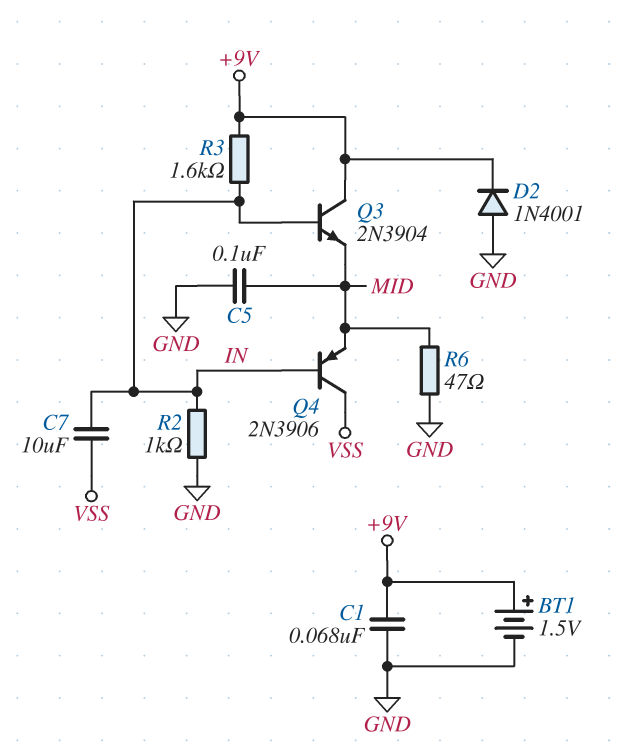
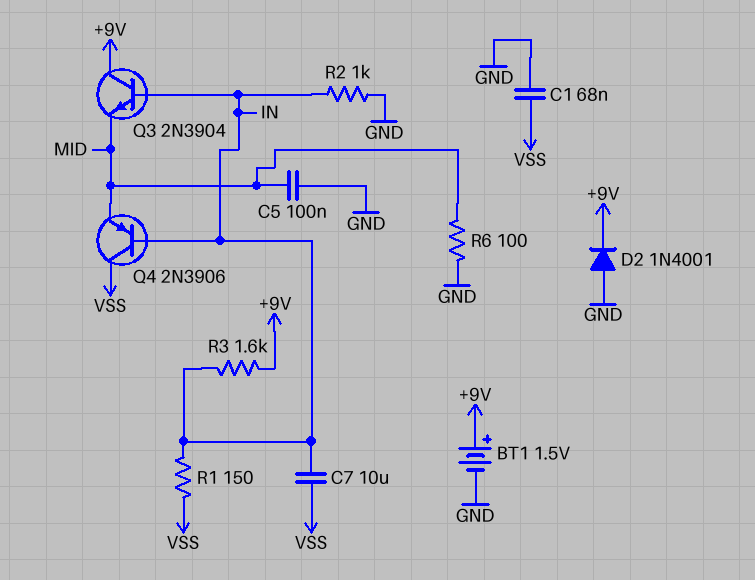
C1: 68nF (+9V, GND) -> 68nF (GND, VSS)
R1: none -> 150 (IN, VSS)
R6: 47 (GND, MID) -> 100 (GND, MID)

